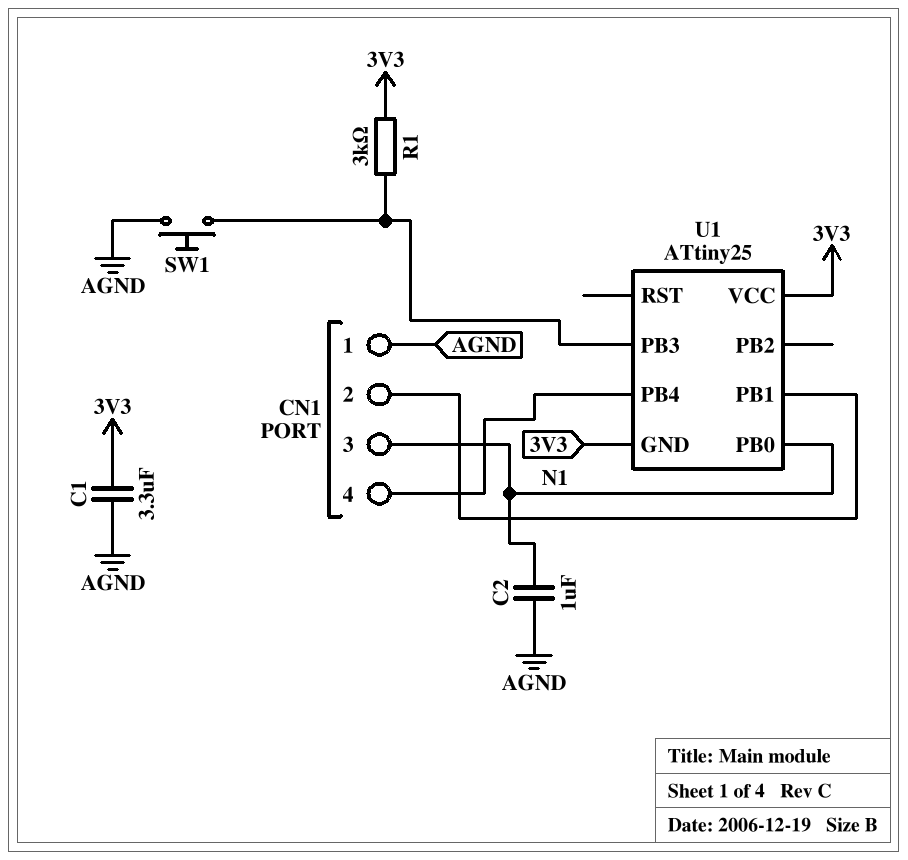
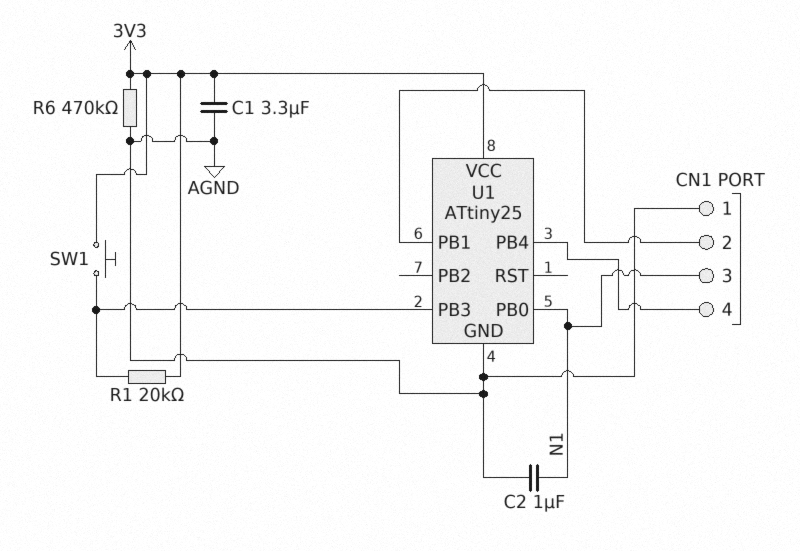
R1: 3k (3V3, U1/PB3) -> 20k (3V3, U1/PB3)
R6: none -> 470k (3V3, AGND)
SW1: button (AGND, U1/PB3) -> button (3V3, U1/PB3)
U1 pin GND: 3V3 -> AGND

